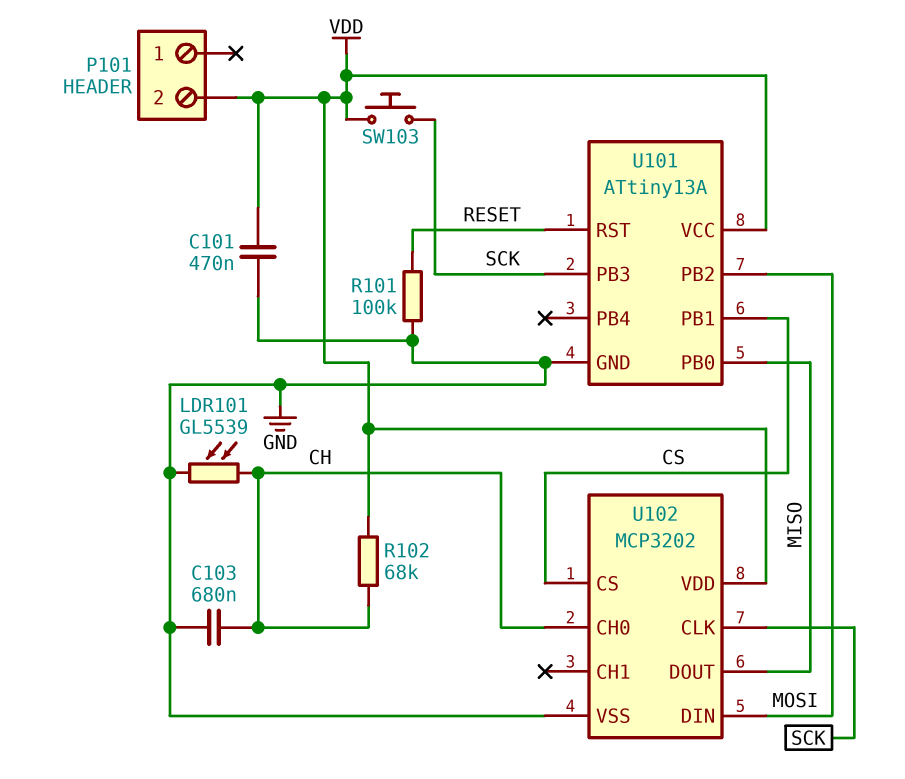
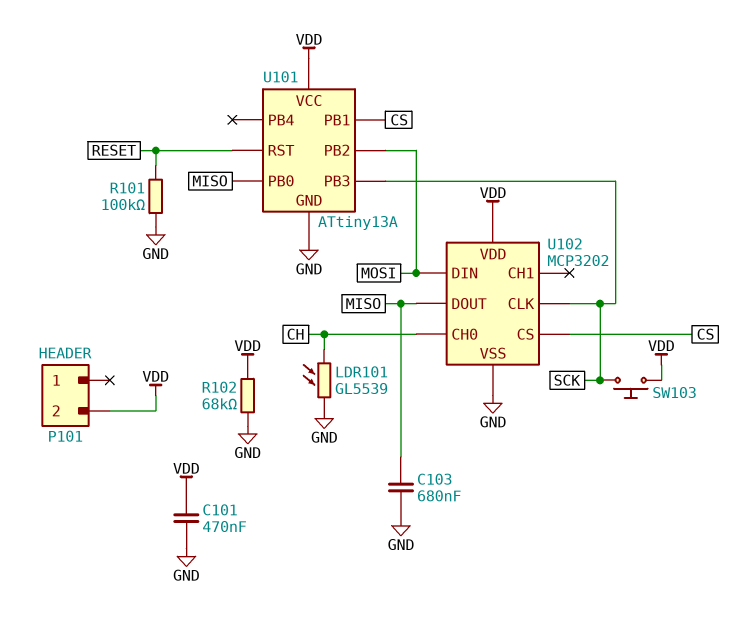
C103: 680nF (CH, GND) -> 680nF (GND, MISO)
R102: 68k (CH, VDD) -> 68k (GND, VDD)

